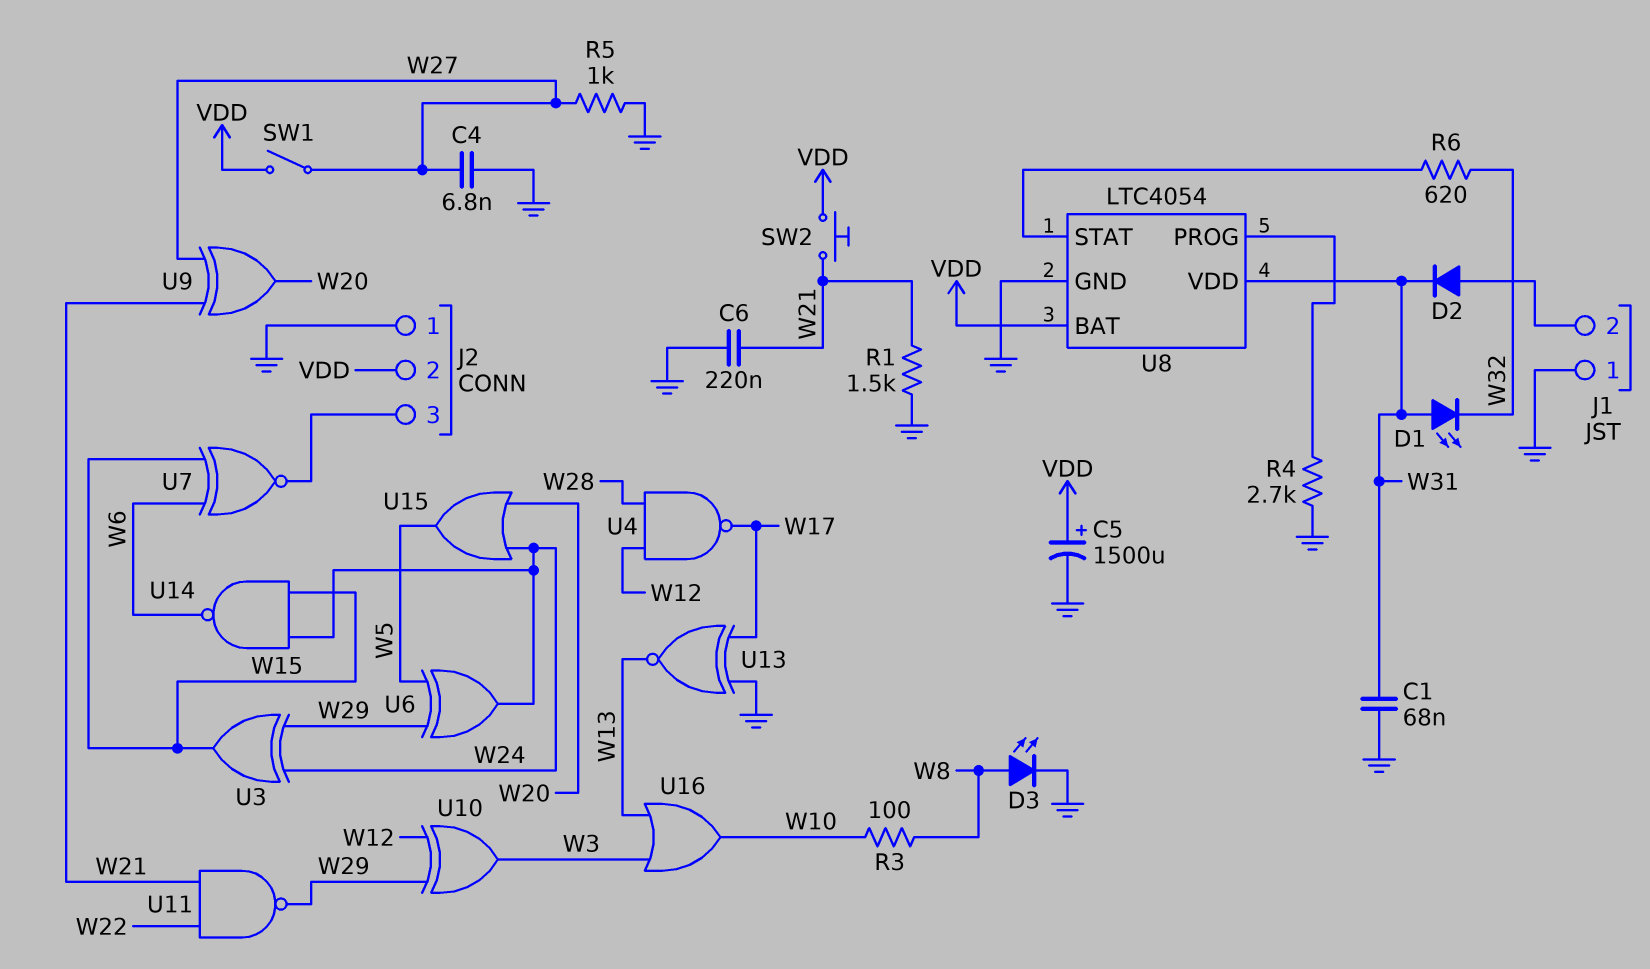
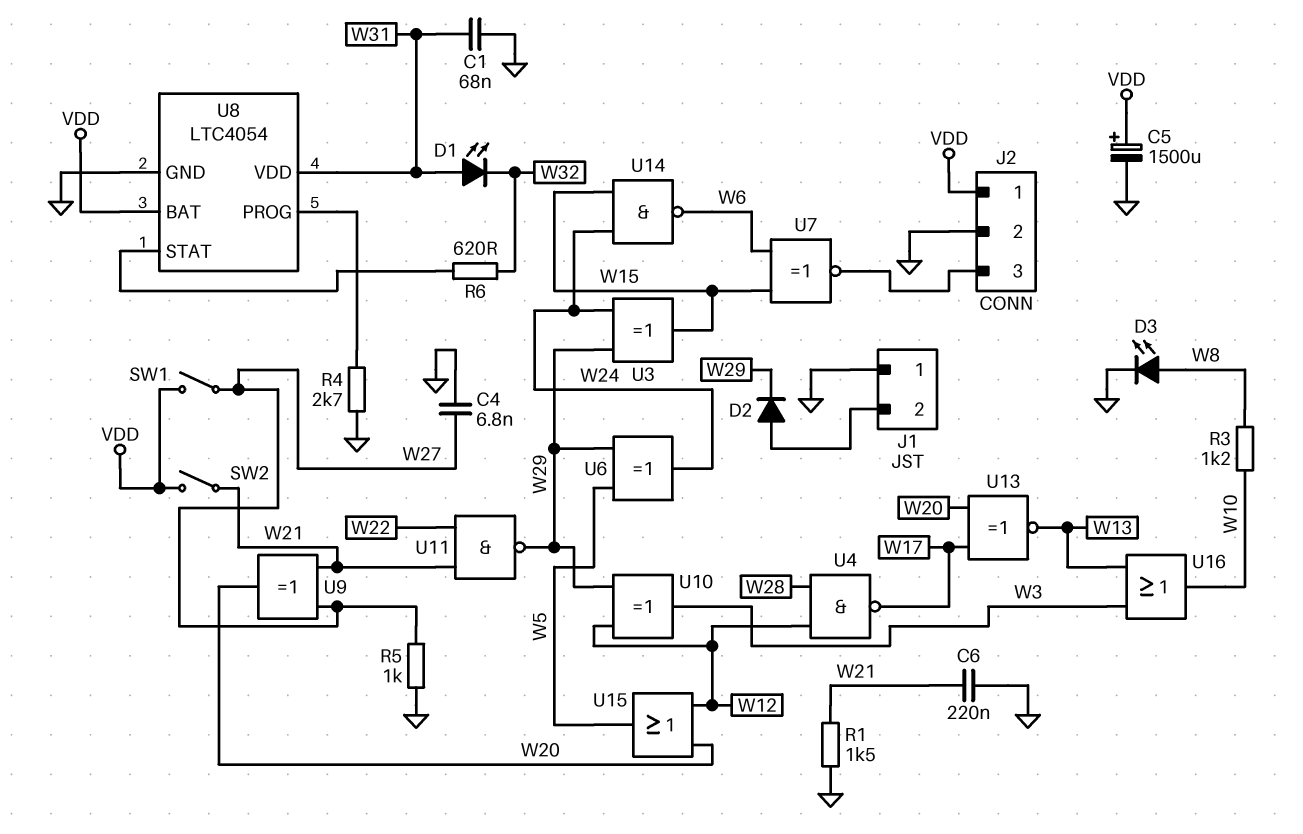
D2: diode (A J1/2, K W31) -> diode (A J1/2, K W29)
J2 pin 1: GND -> VDD
J2 pin 2: VDD -> GND
R3: 100 (W8, W10) -> 1.2k (W8, W10)
SW2: button (VDD, W21) -> switch (VDD, W21)
U13: XNOR (in GND, in W17, out W13) -> XNOR (in W17, in W20, out W13)
U15: OR (in W20, in W24, out W5) -> OR (in W12, in W20, out W5)

